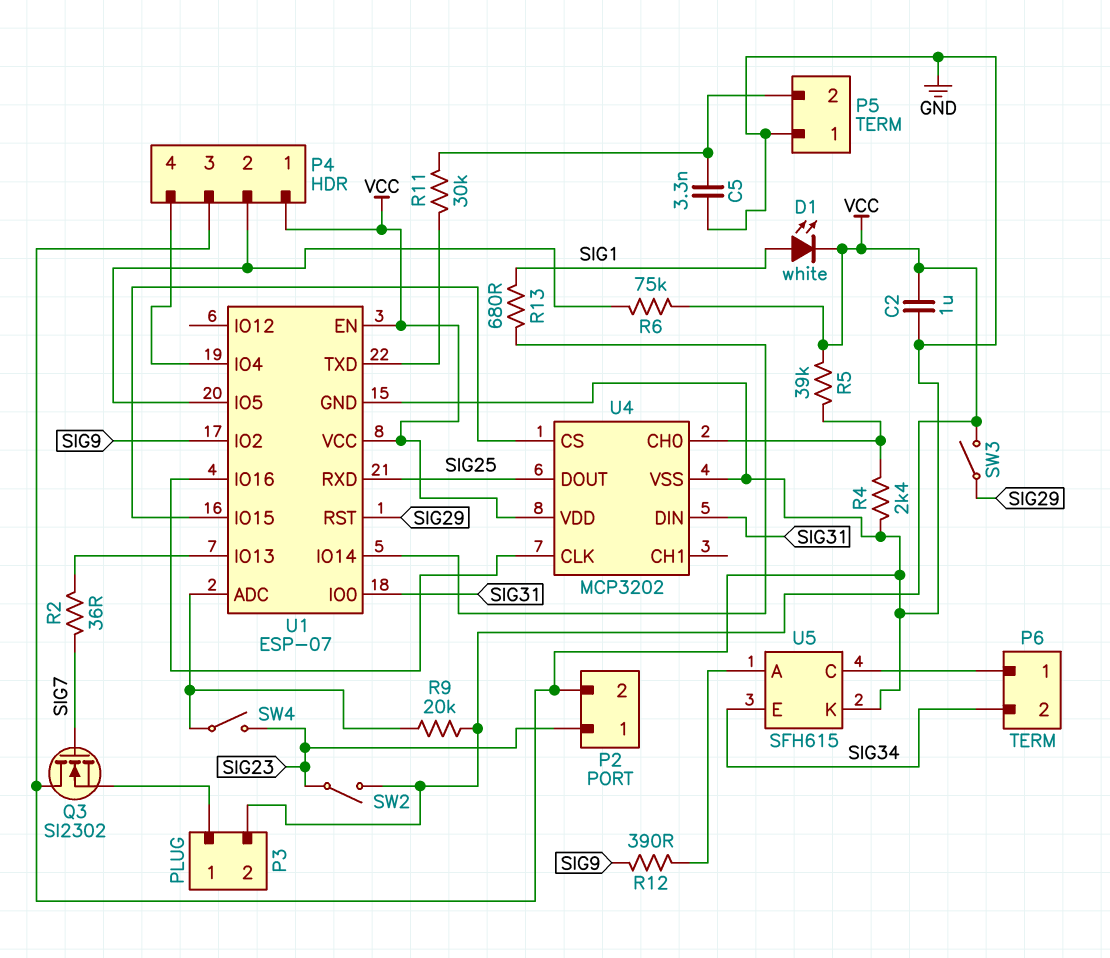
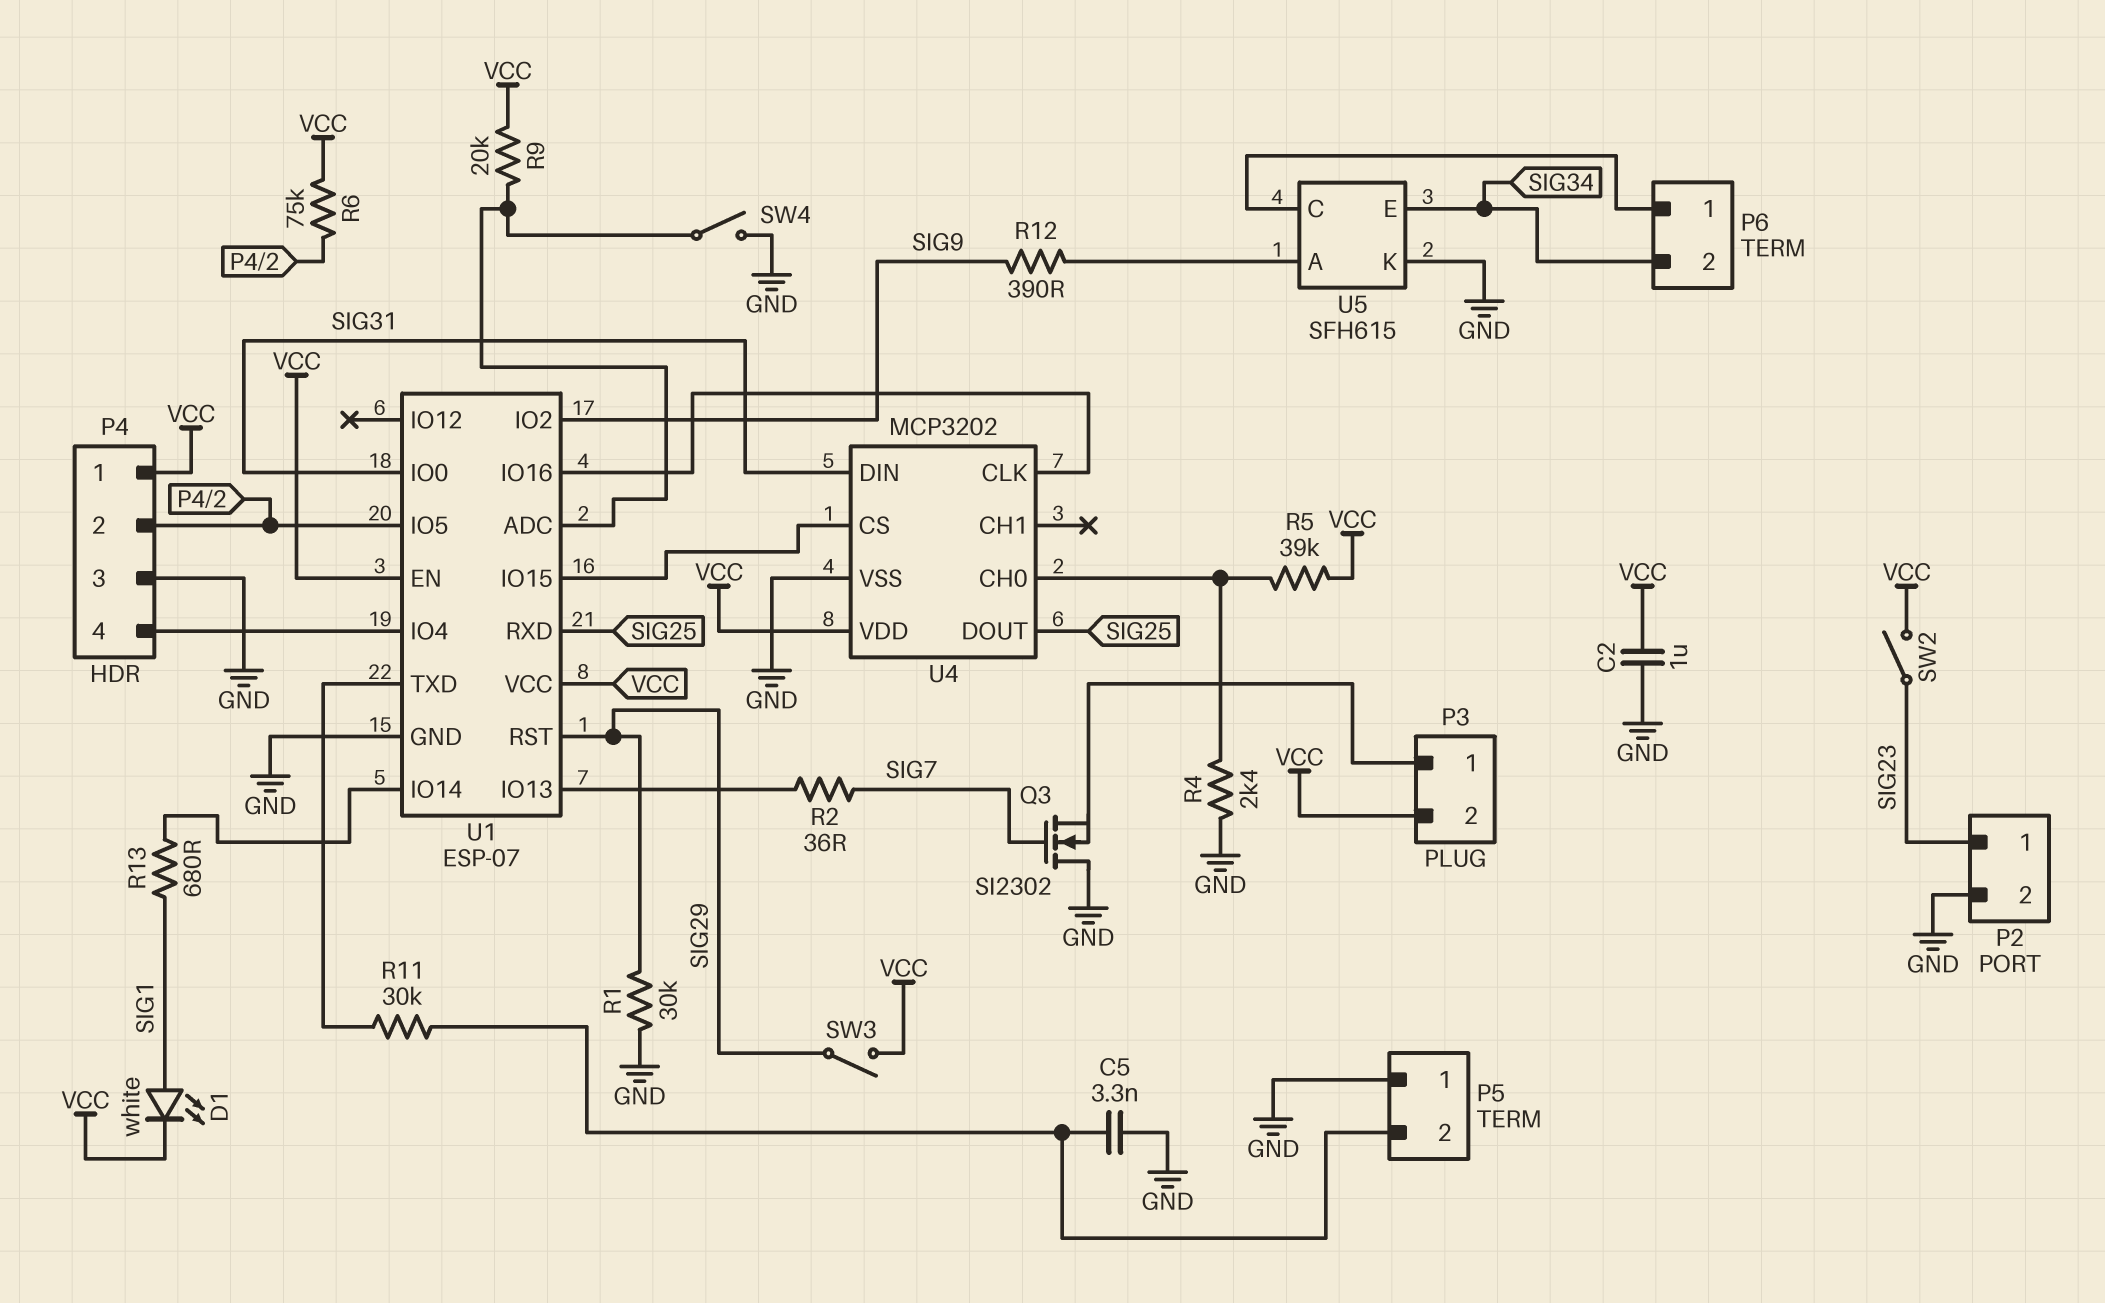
R1: none -> 30k (GND, SIG29)
SW4: switch (SIG23, U1/ADC) -> switch (GND, U1/ADC)

